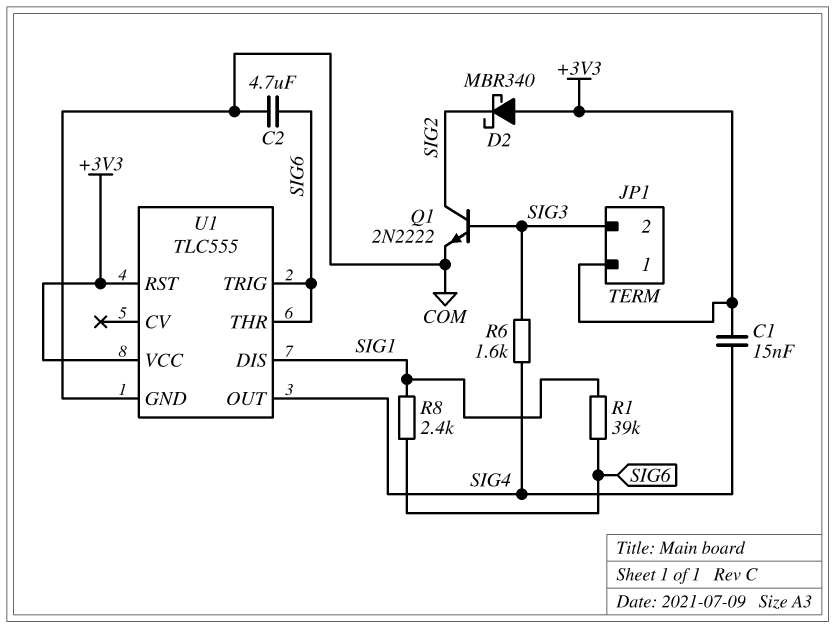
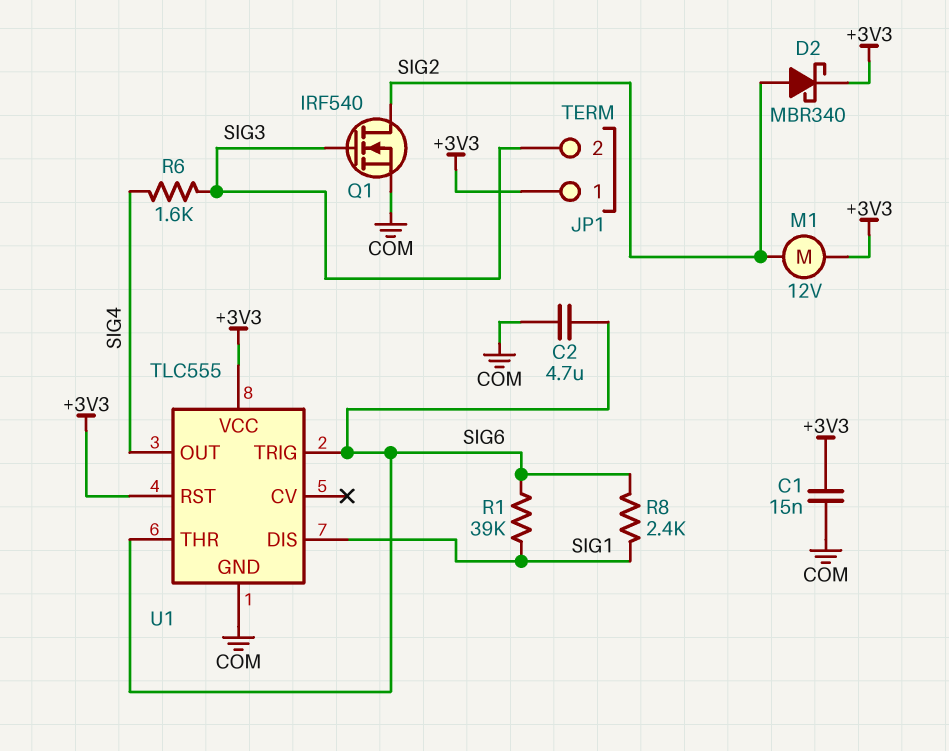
C1: 15nF (+3V3, SIG4) -> 15nF (+3V3, COM)
D2: schottky MBR340 (A +3V3, K SIG2) -> schottky MBR340 (A SIG2, K +3V3)
M1: none -> motor 12V (+3V3, SIG2)
Q1: NPN 2N2222 (B SIG3, C SIG2, E COM) -> NMOS IRF540 (G SIG3, D SIG2, S COM)

